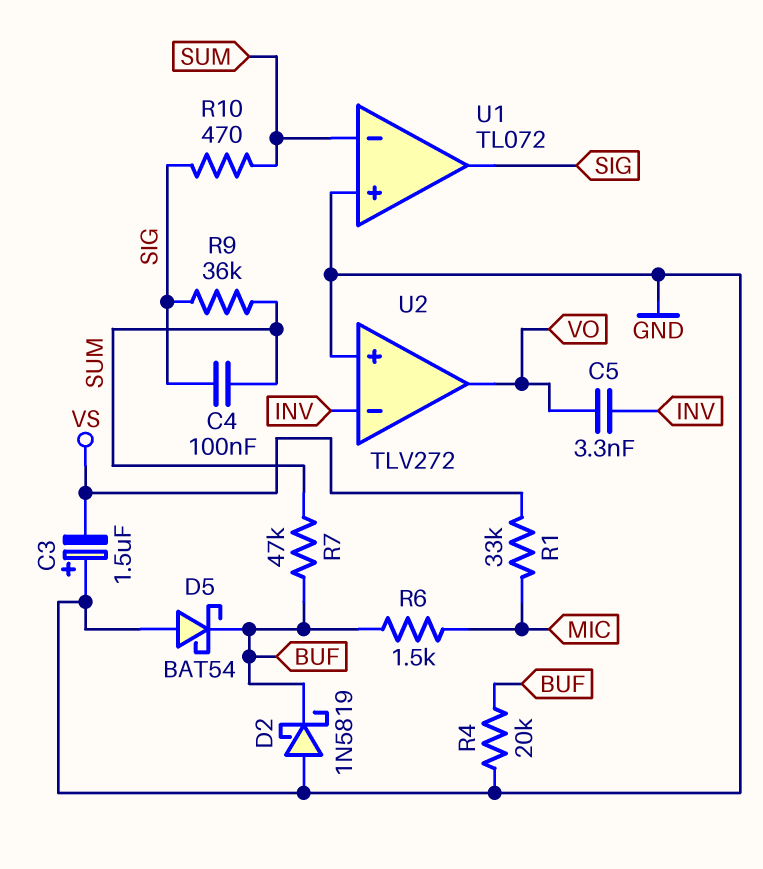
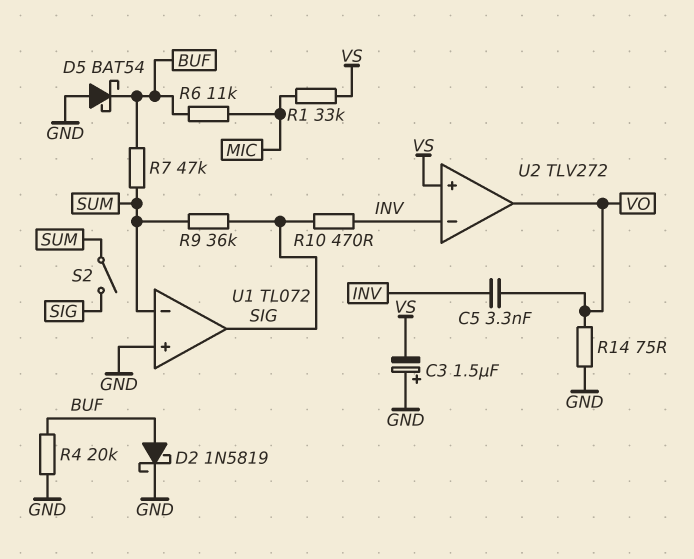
C4: 100nF (SIG, SUM) -> none
D2: schottky 1N5819 (A GND, K BUF) -> schottky 1N5819 (A BUF, K GND)
R6: 1.5k (BUF, MIC) -> 11k (BUF, MIC)
R10: 470 (SIG, SUM) -> 470 (INV, SIG)
R14: none -> 75 (GND, VO)
S2: none -> switch (SIG, SUM)
U2 pin in+: GND -> VS

